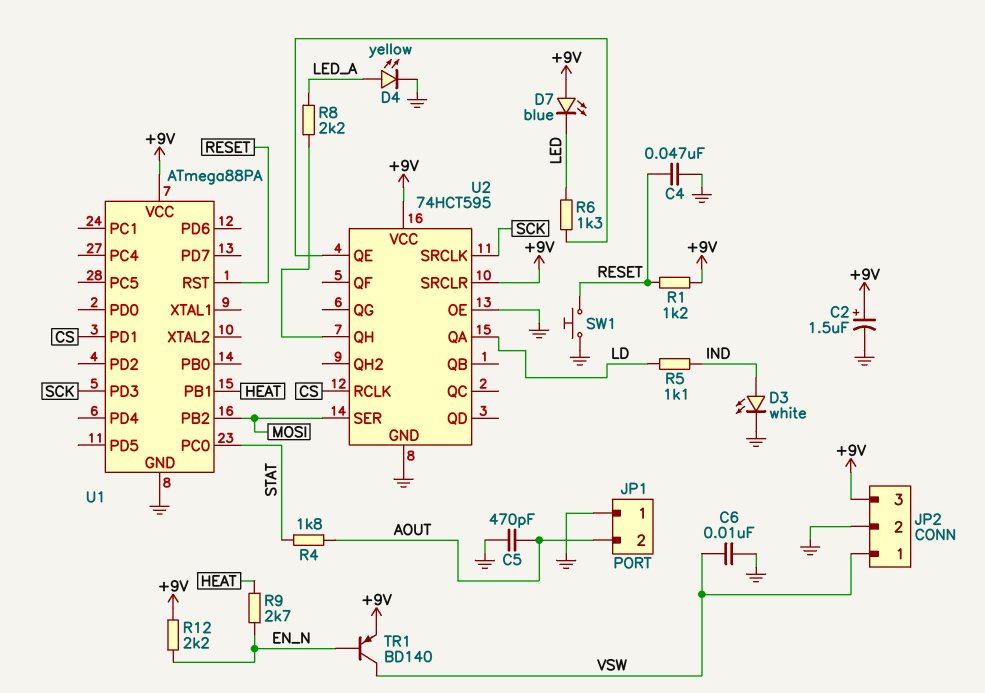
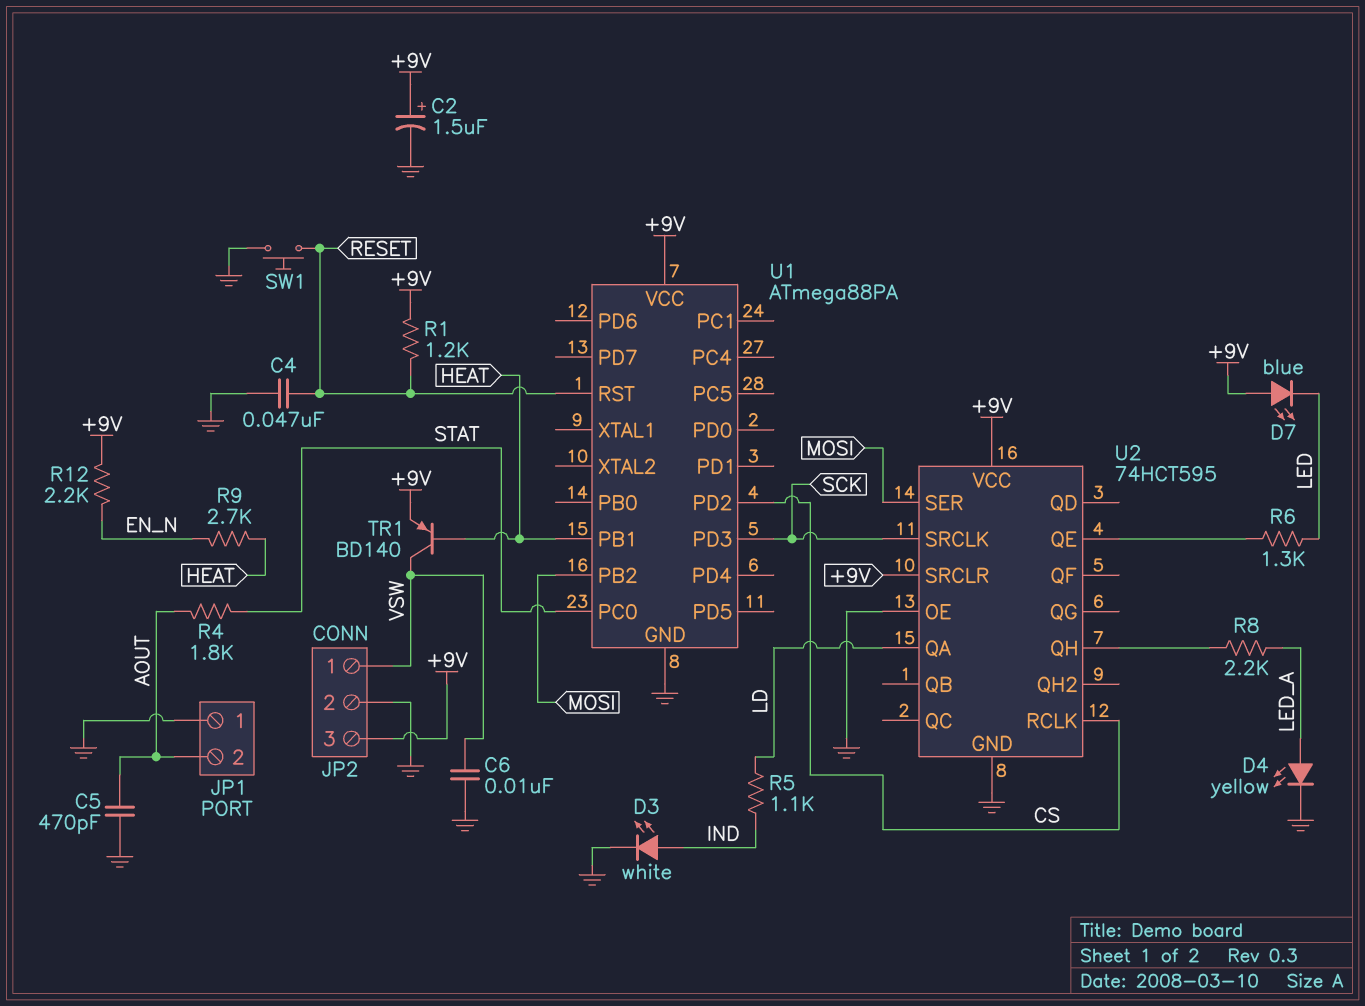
TR1: PNP BD140 (B EN_N, C VSW, E +9V) -> PNP BD140 (B HEAT, C VSW, E +9V)
U1 pin PD1: CS -> none
U1 pin PD2: none -> CS

